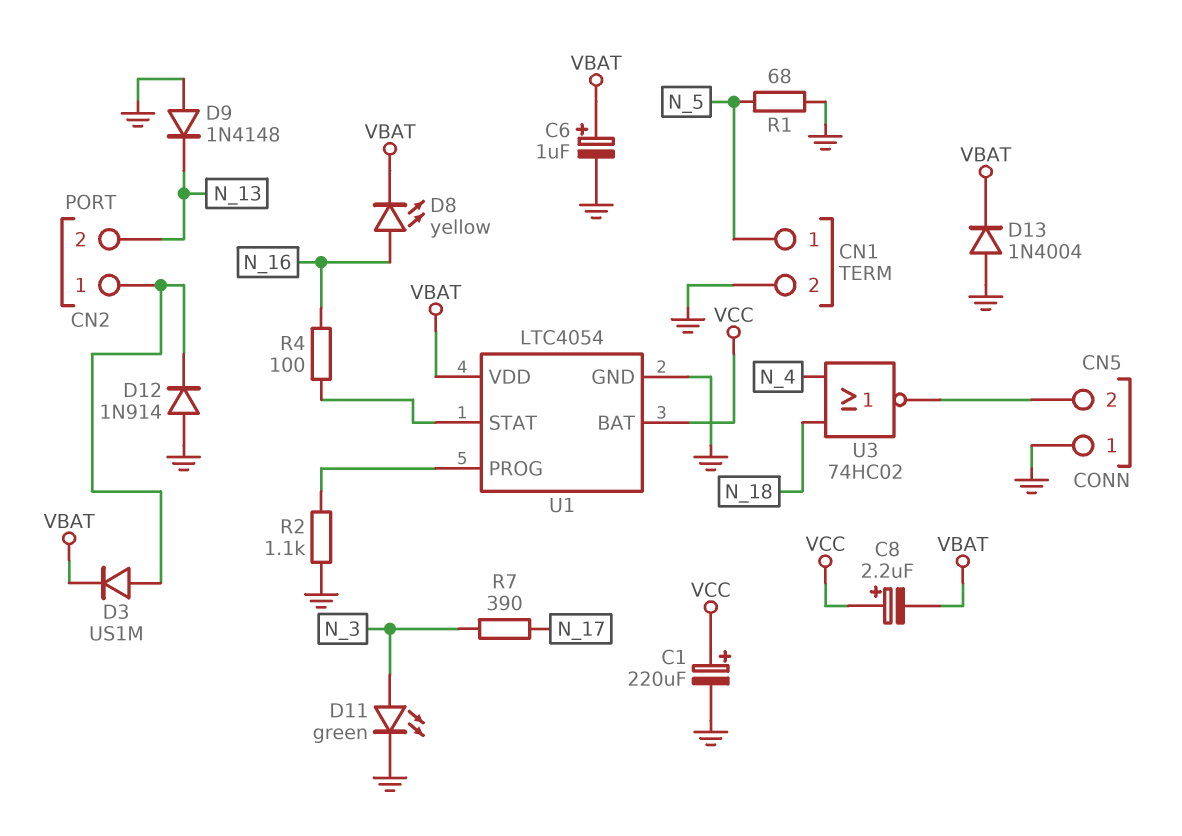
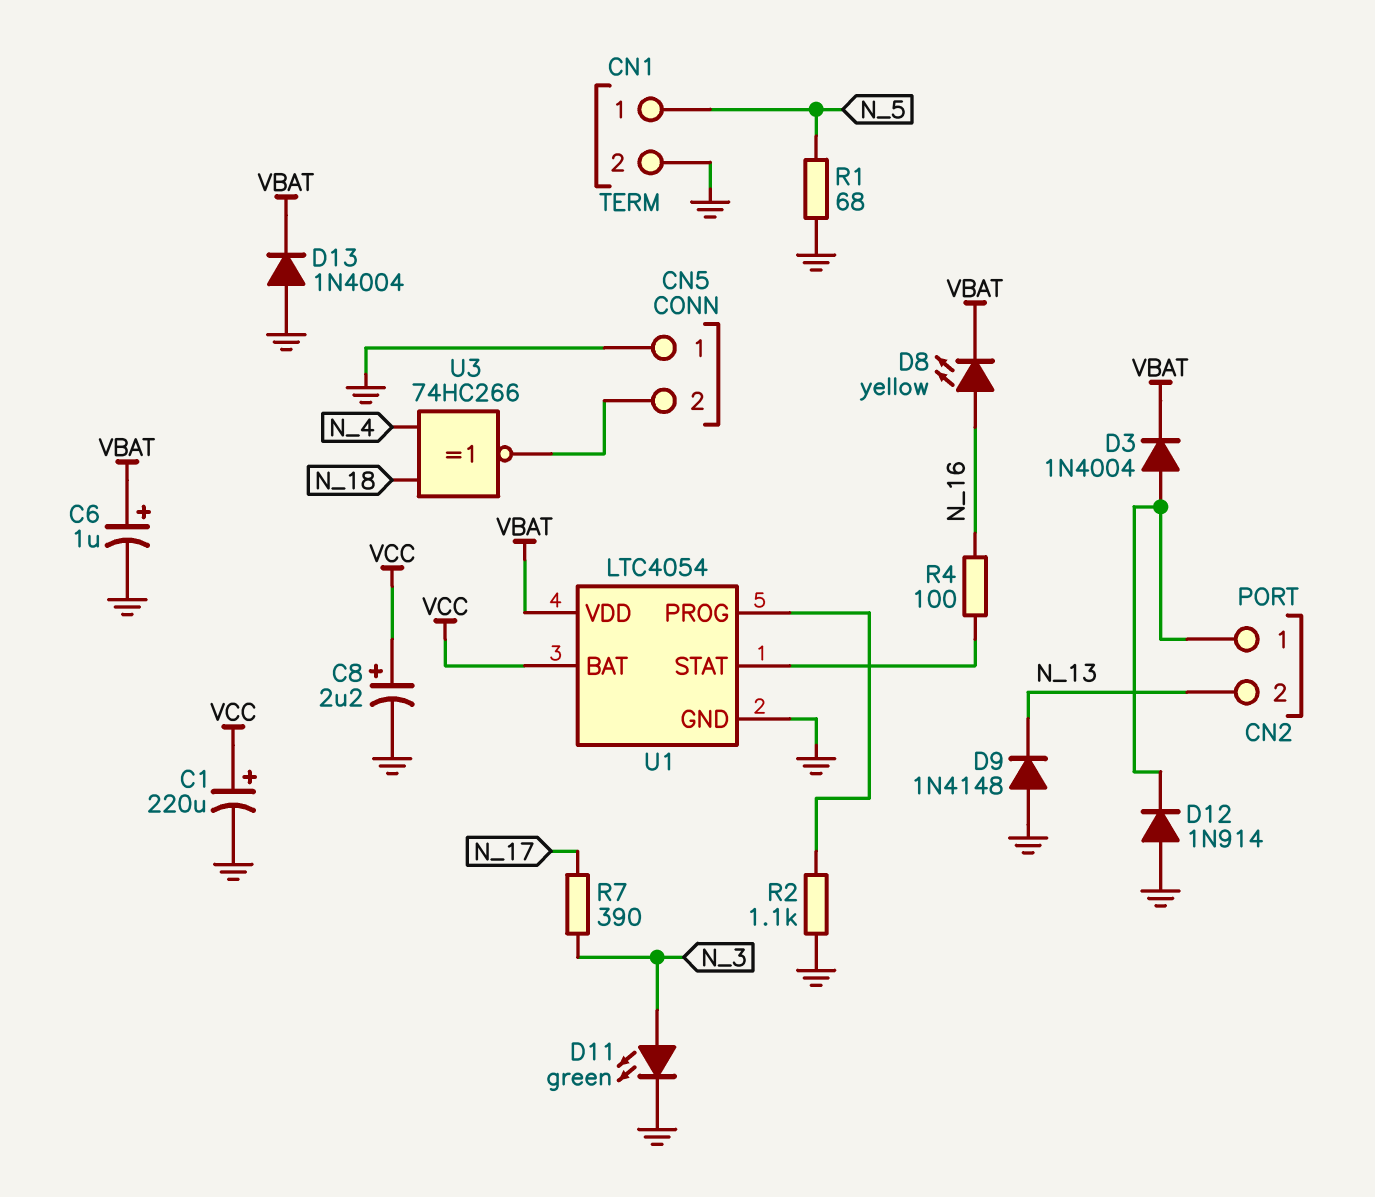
C8: 2.2uF (plus VCC, minus VBAT) -> 2.2uF (plus VCC, minus GND)
D3: diode US1M (A CN2/1, K VBAT) -> diode 1N4004 (A CN2/1, K VBAT)
U3: NOR 74HC02 (in N_4, in N_18, out CN5/2) -> XNOR 74HC266 (in N_4, in N_18, out CN5/2)

